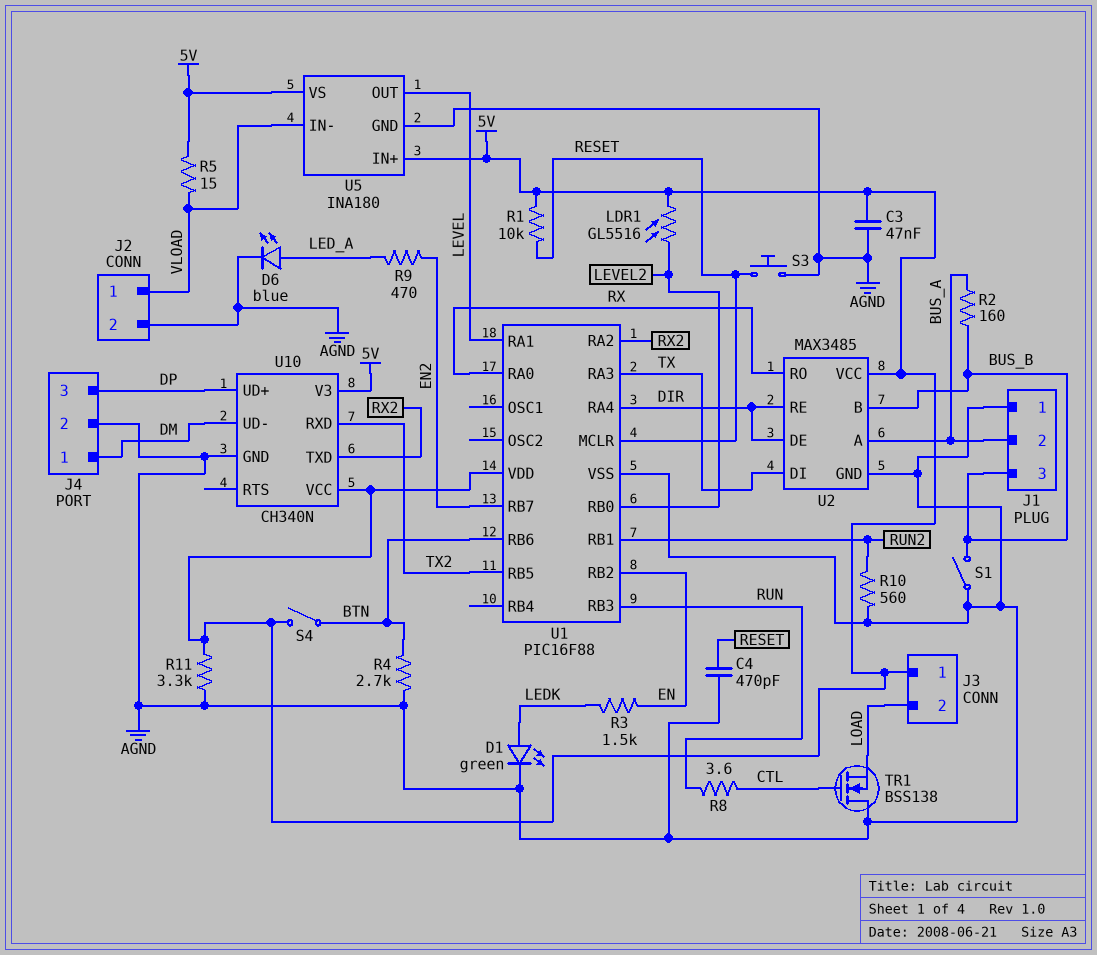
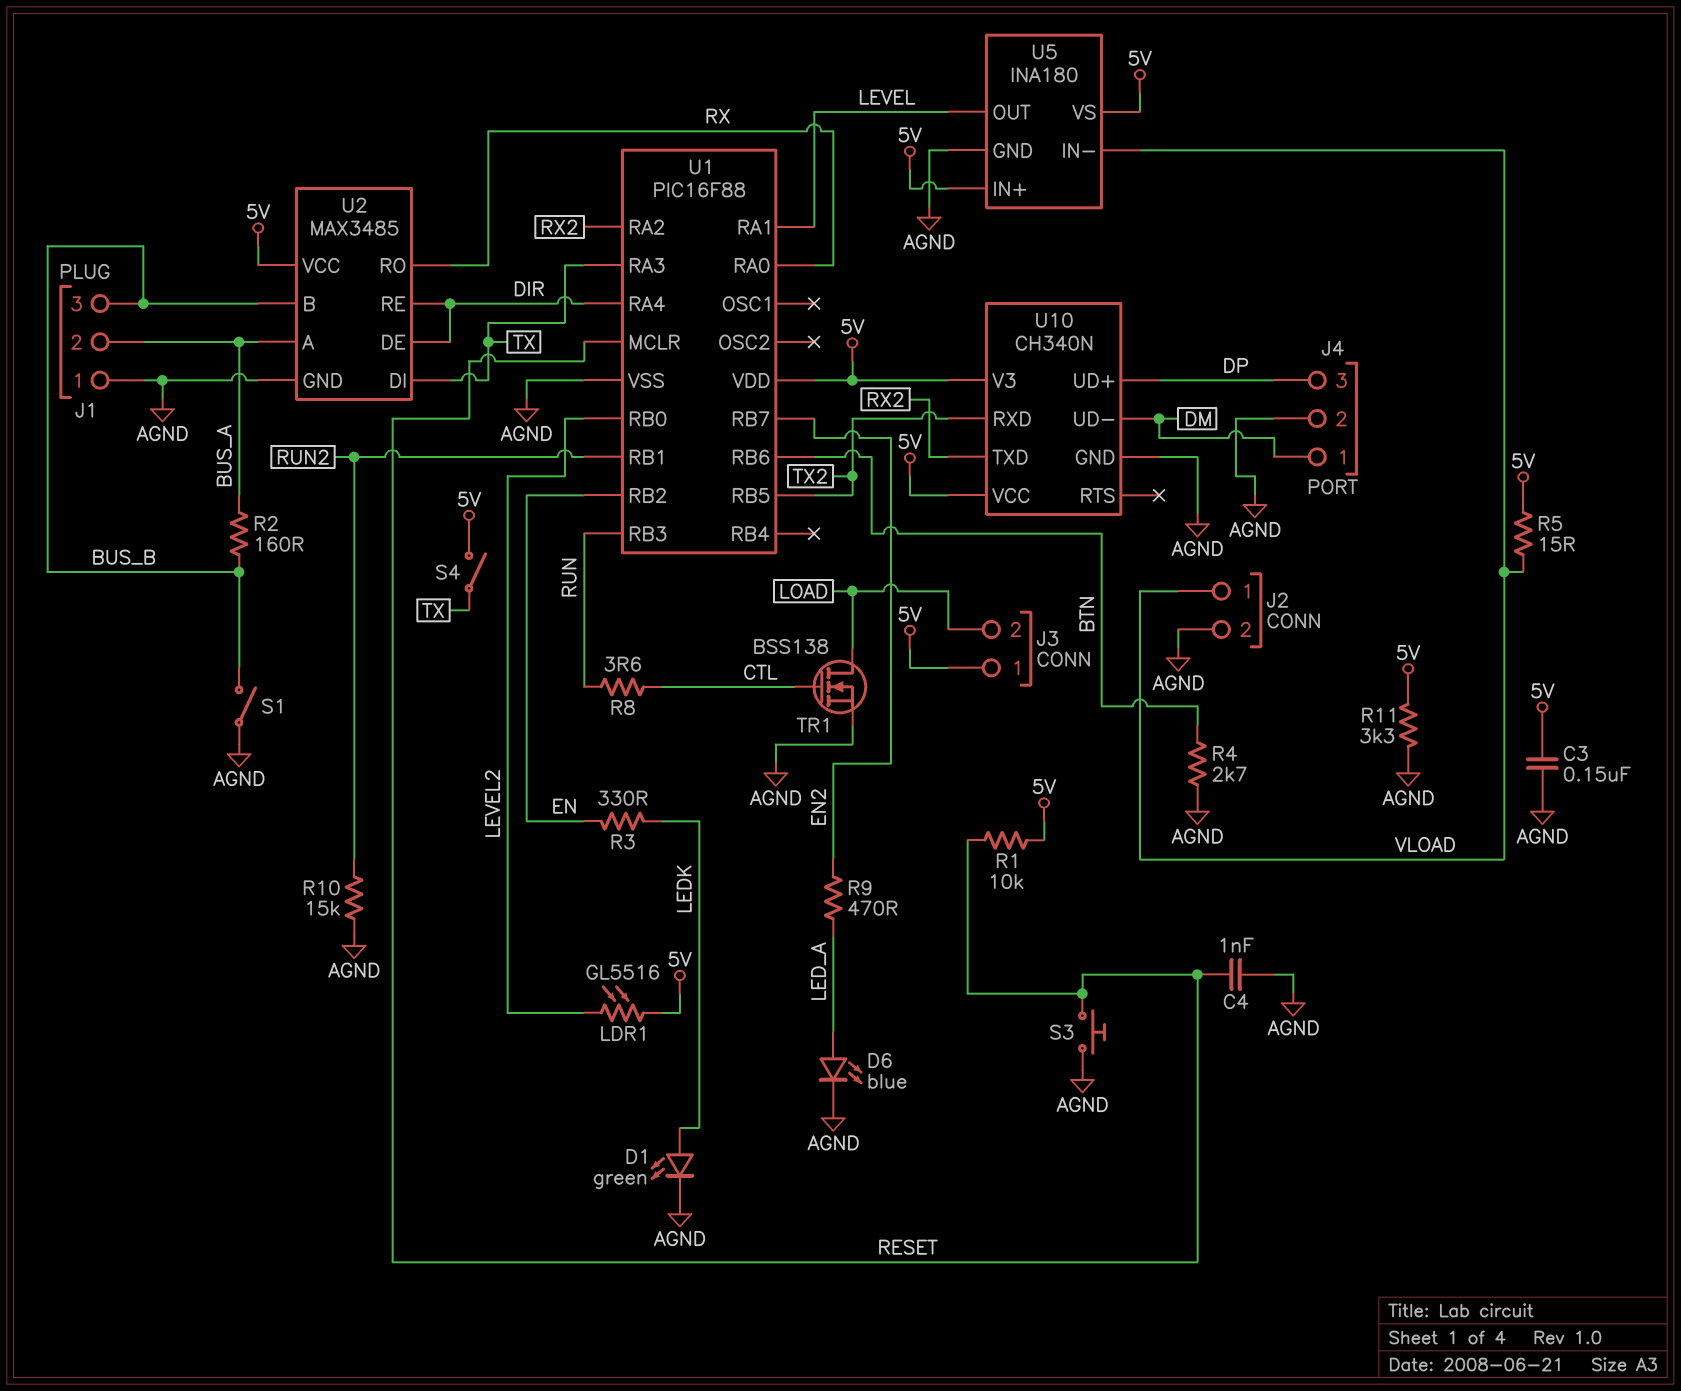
C3: 47nF (5V, AGND) -> 150nF (5V, AGND)
C4: 470pF (AGND, RESET) -> 1nF (AGND, RESET)
R3: 1.5k (EN, LEDK) -> 330 (EN, LEDK)
R10: 560 (AGND, RUN2) -> 15k (AGND, RUN2)
S4: switch (5V, BTN) -> switch (5V, TX)
TR1: NMOS BSS138 (G CTL, D AGND, S LOAD) -> NMOS BSS138 (G CTL, D LOAD, S AGND)

